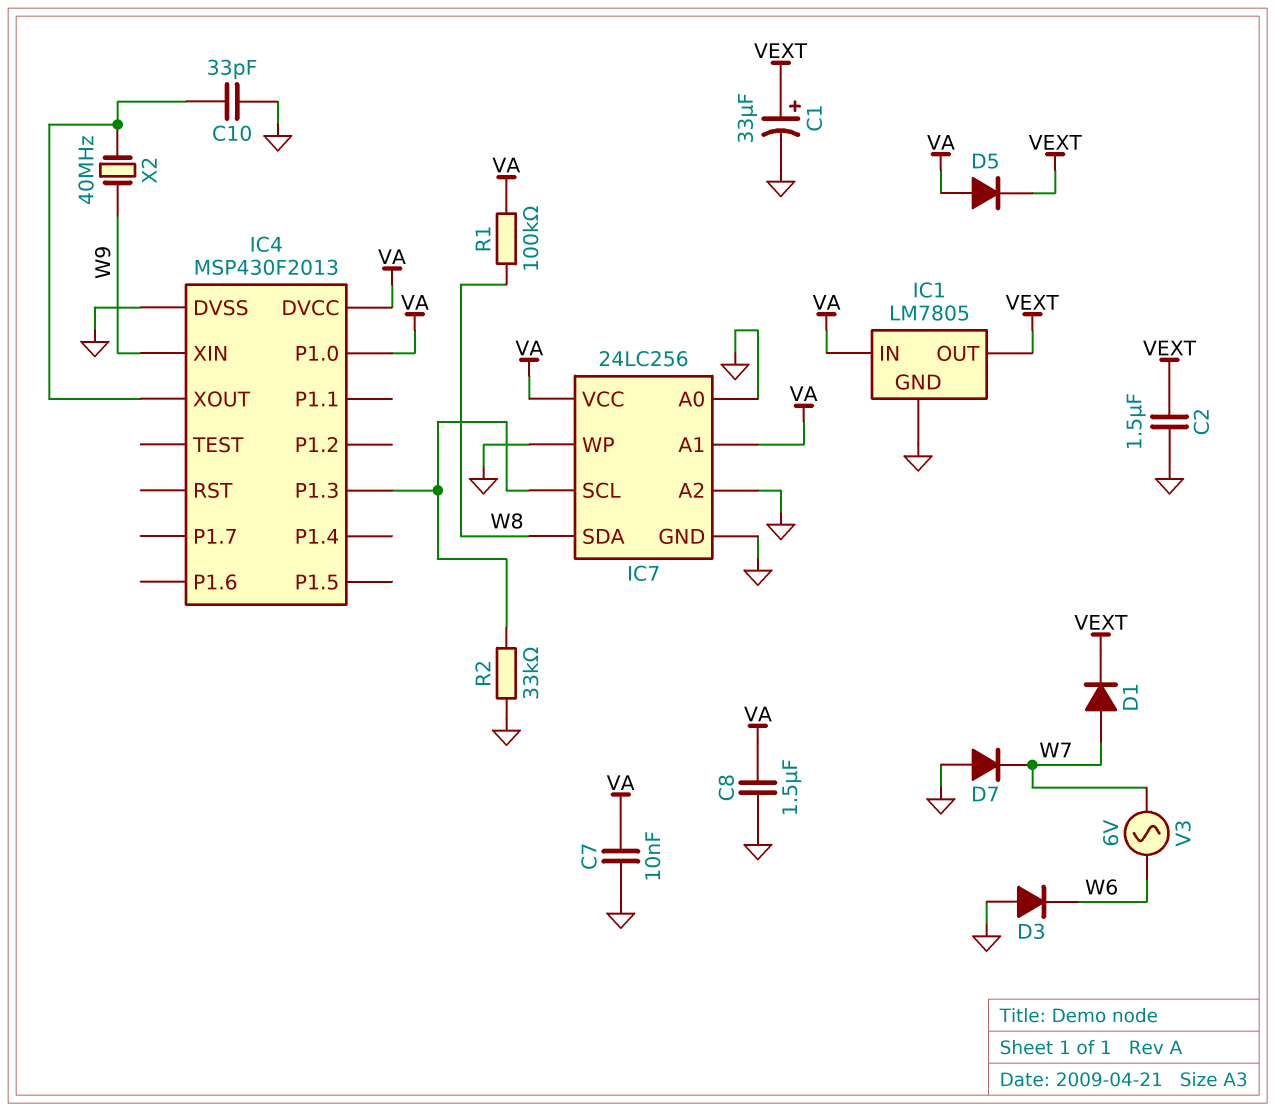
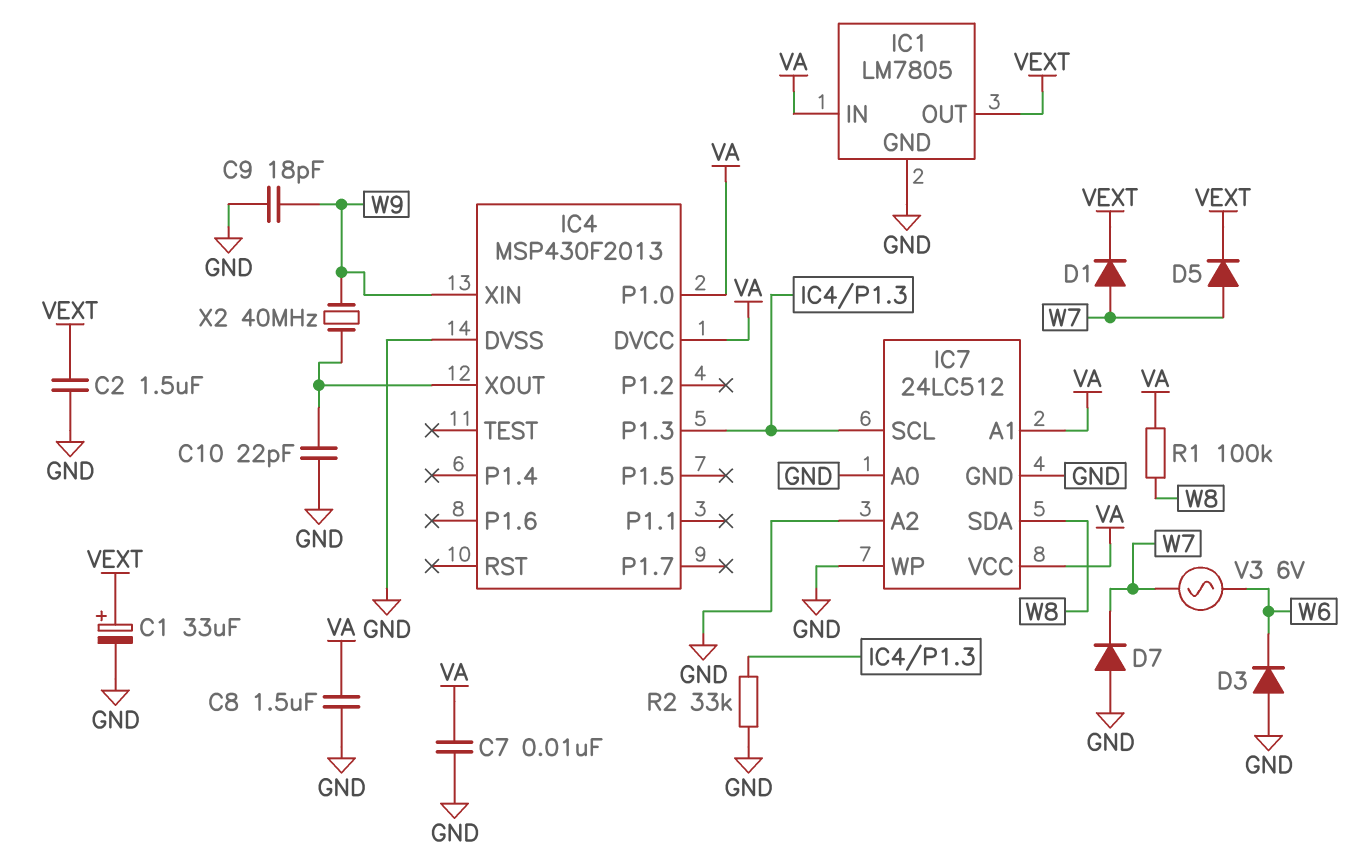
C9: none -> 18pF (GND, W9)
C10: 33pF (GND, IC4/XOUT) -> 22pF (GND, IC4/XOUT)
D5: diode (A VA, K VEXT) -> diode (A W7, K VEXT)
IC7: 24LC256 -> 24LC512

